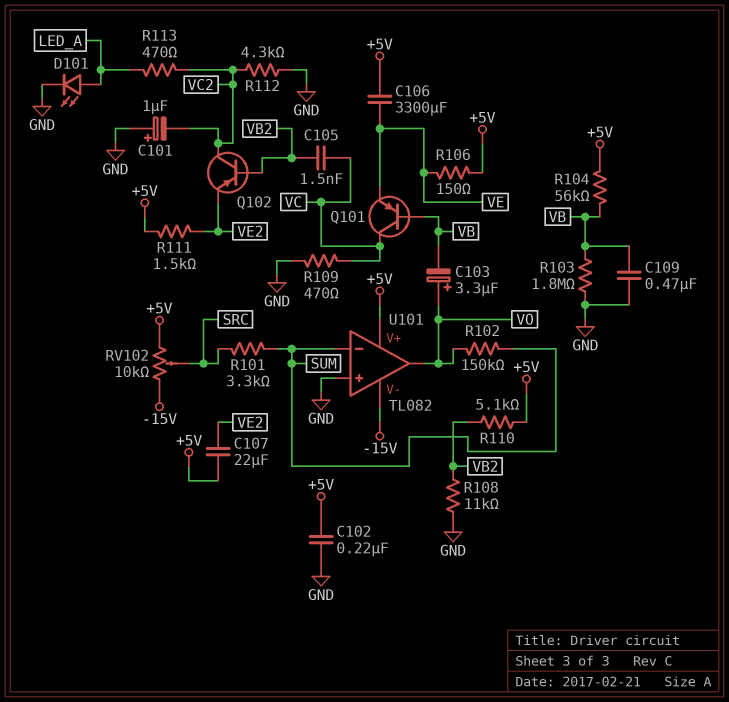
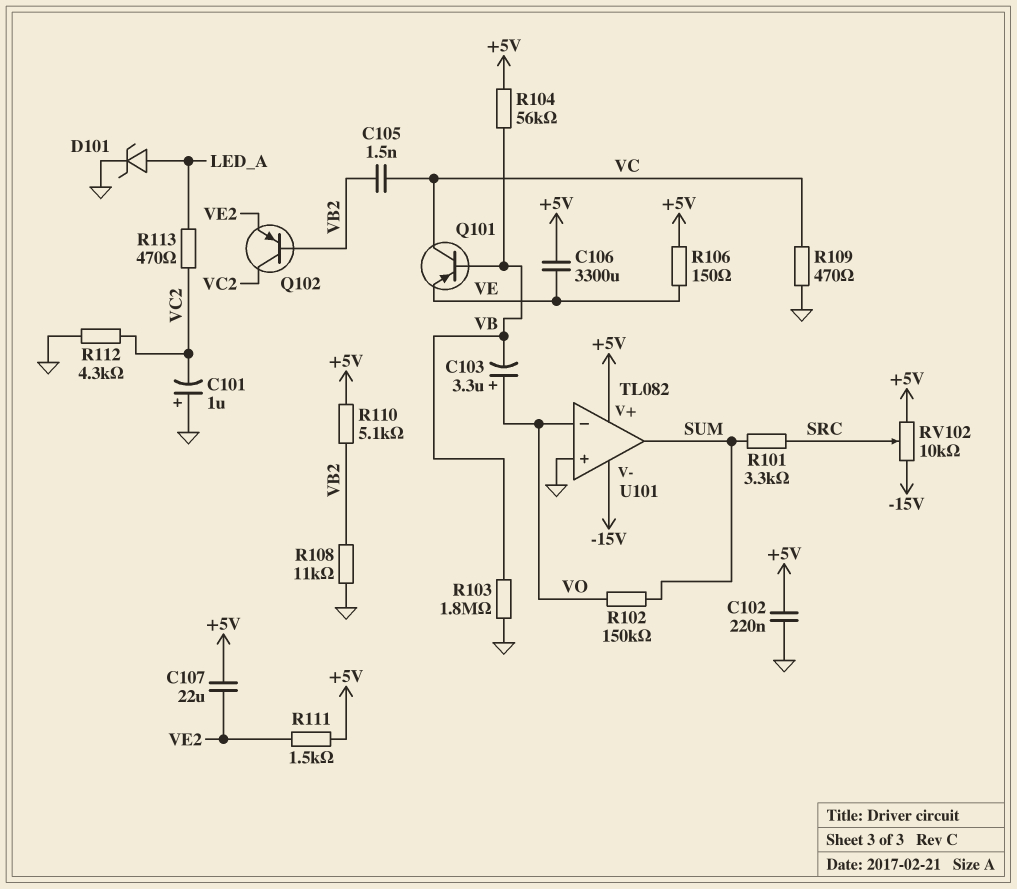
C109: 470nF (GND, VB) -> none
D101: LED (A LED_A, K GND) -> zener (A LED_A, K GND)
U101 pin in-: SUM -> VO
U101 pin out: VO -> SUM

